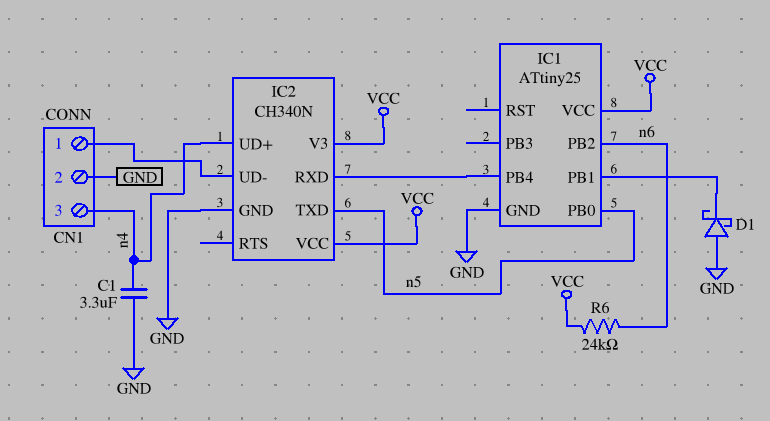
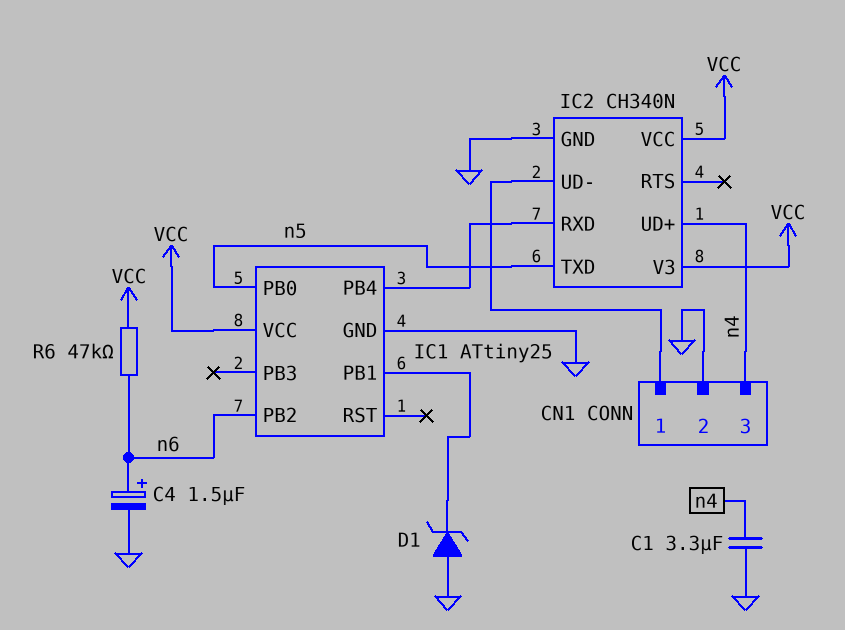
C4: none -> 1.5uF (plus n6, minus GND)
D1: schottky (A GND, K IC1/PB1) -> zener (A GND, K IC1/PB1)
R6: 24k (VCC, n6) -> 47k (VCC, n6)

